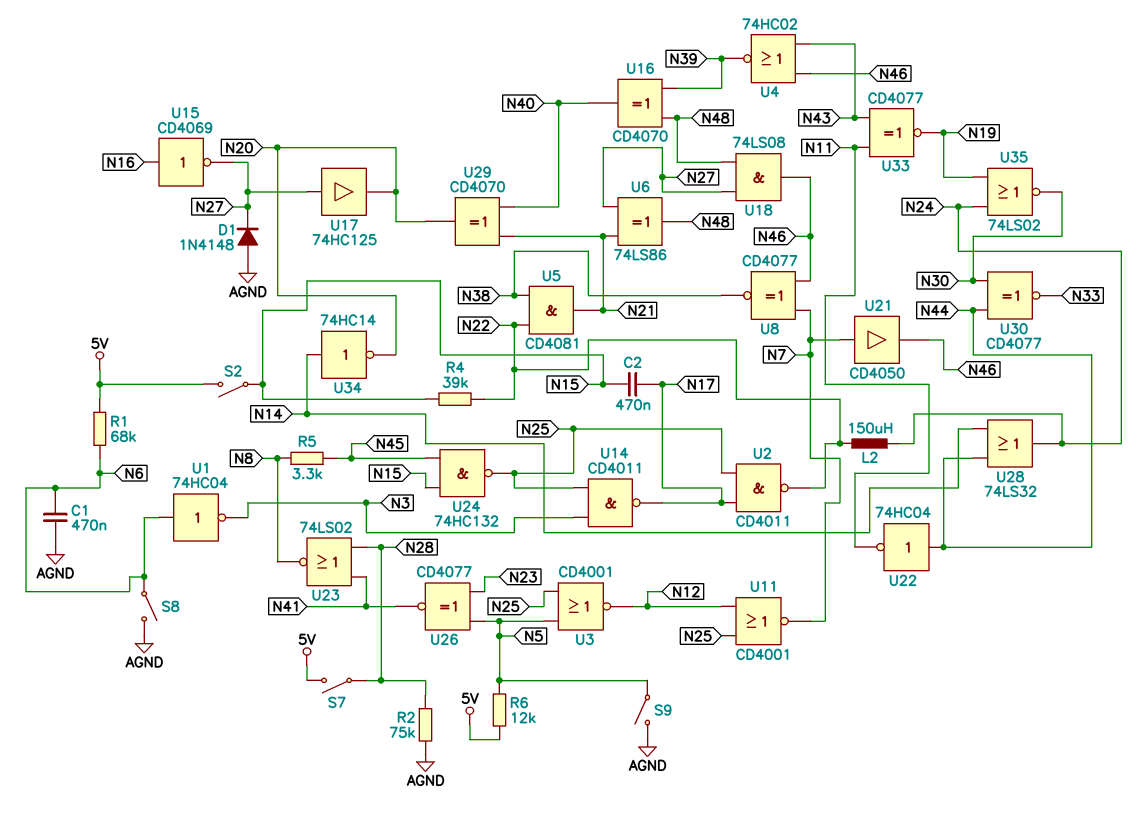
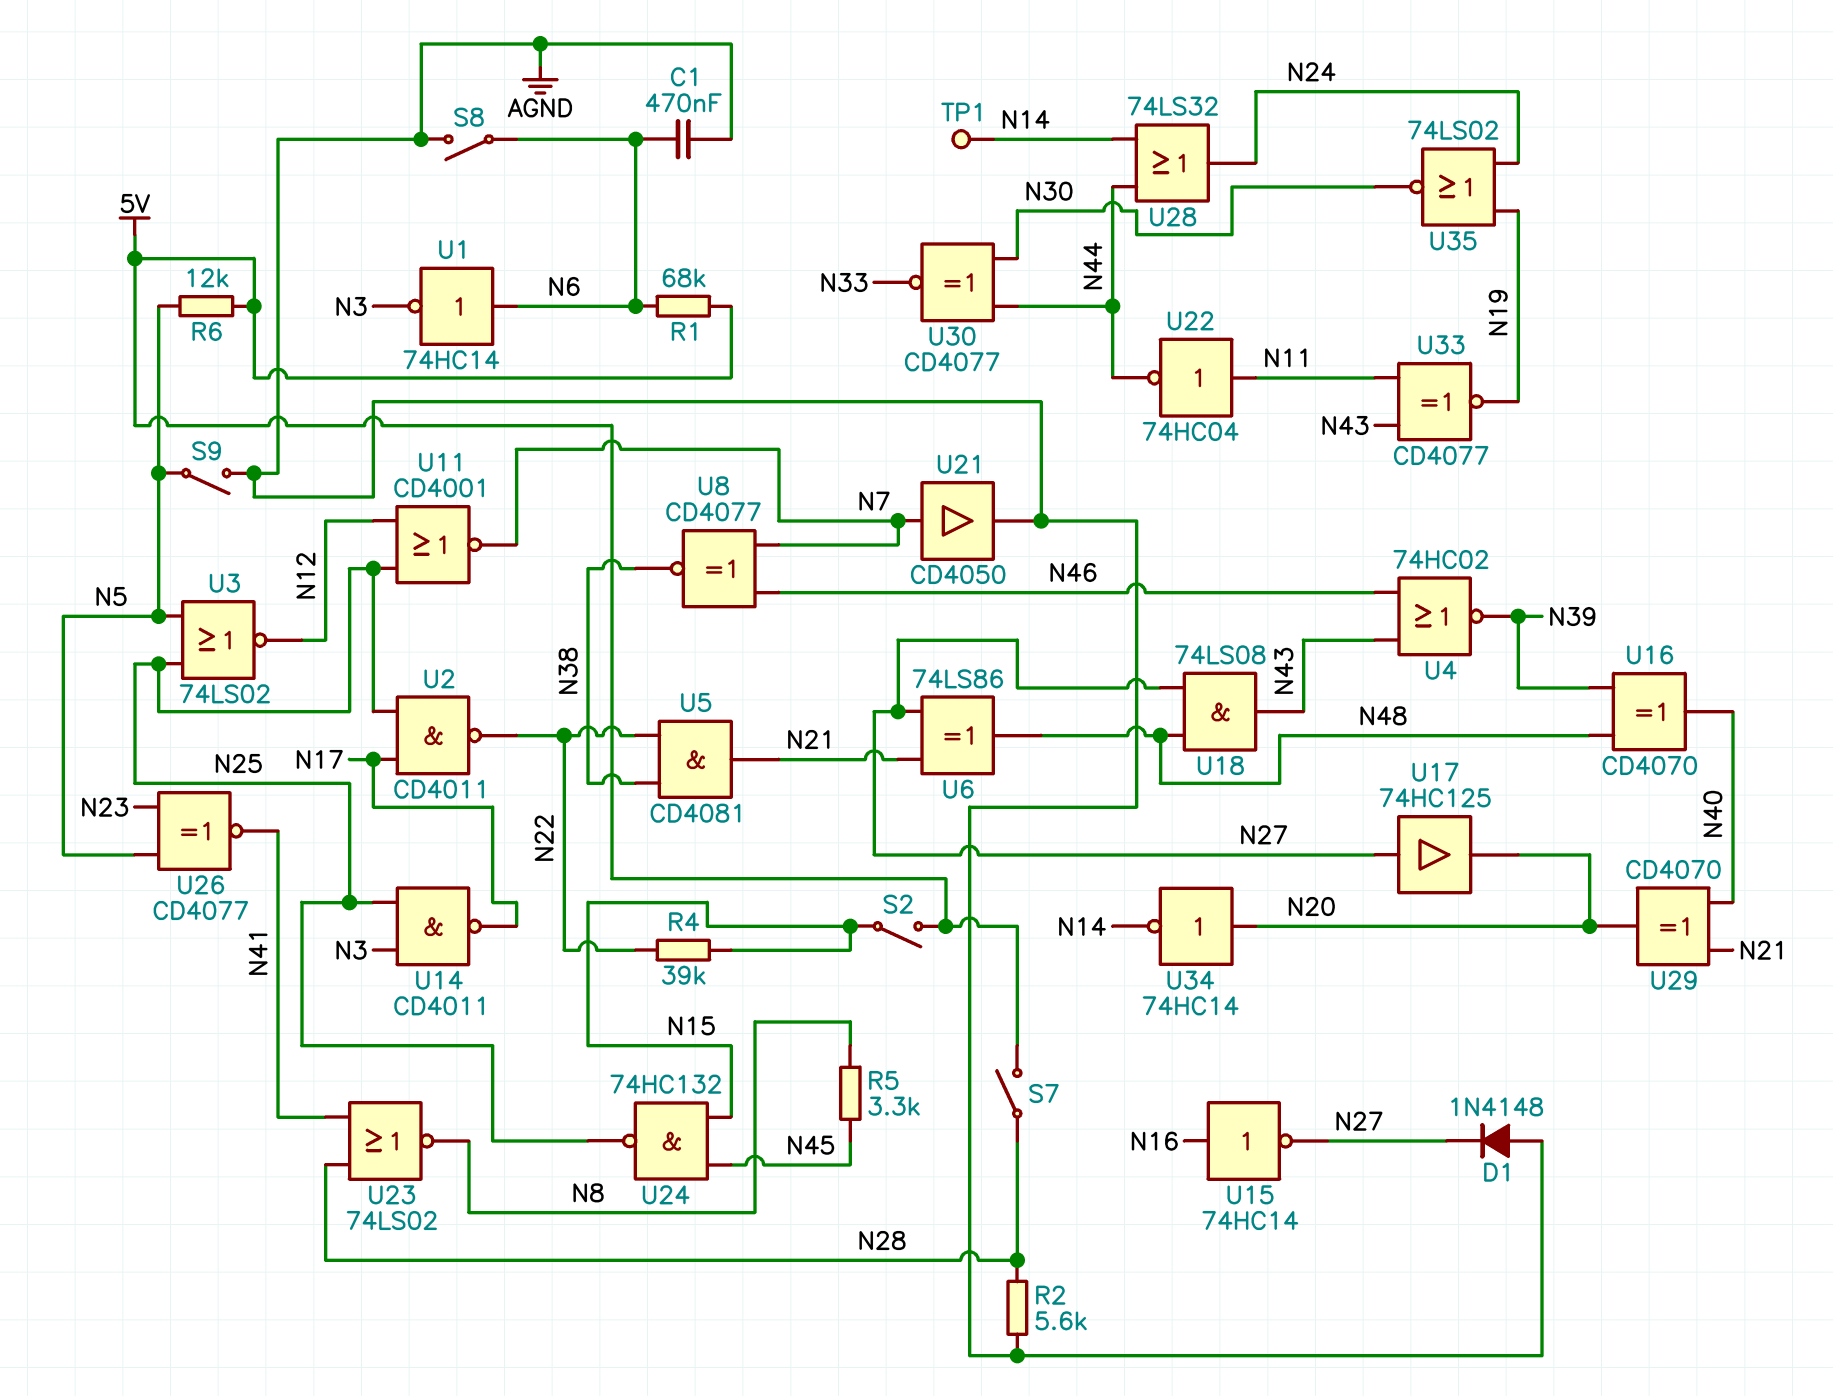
C2: 470nF (N15, N17) -> none
L2: 150uH (N22, N24) -> none
R2: 75k (AGND, N28) -> 5.6k (AGND, N28)
TP1: none -> test point (N14)
U1: NOT 74HC04 (in N6, out N3) -> NOT 74HC14 (in N6, out N3)
U3: NOR CD4001 (in N5, in N25, out N12) -> NOR 74LS02 (in N5, in N25, out N12)
U15: NOT CD4069 (in N16, out N27) -> NOT 74HC14 (in N16, out N27)
U18: AND 74LS08 (in N27, in N48, out N46) -> AND 74LS08 (in N27, in N48, out N43)
U21: buffer CD4050 (in N7, out N46) -> buffer CD4050 (in N7, out AGND)
U22: NOT 74HC04 (in N44, out N11) -> NOT 74HC04 (in N11, out N44)
U34: NOT 74HC14 (in N14, out N20) -> NOT 74HC14 (in N20, out N14)

